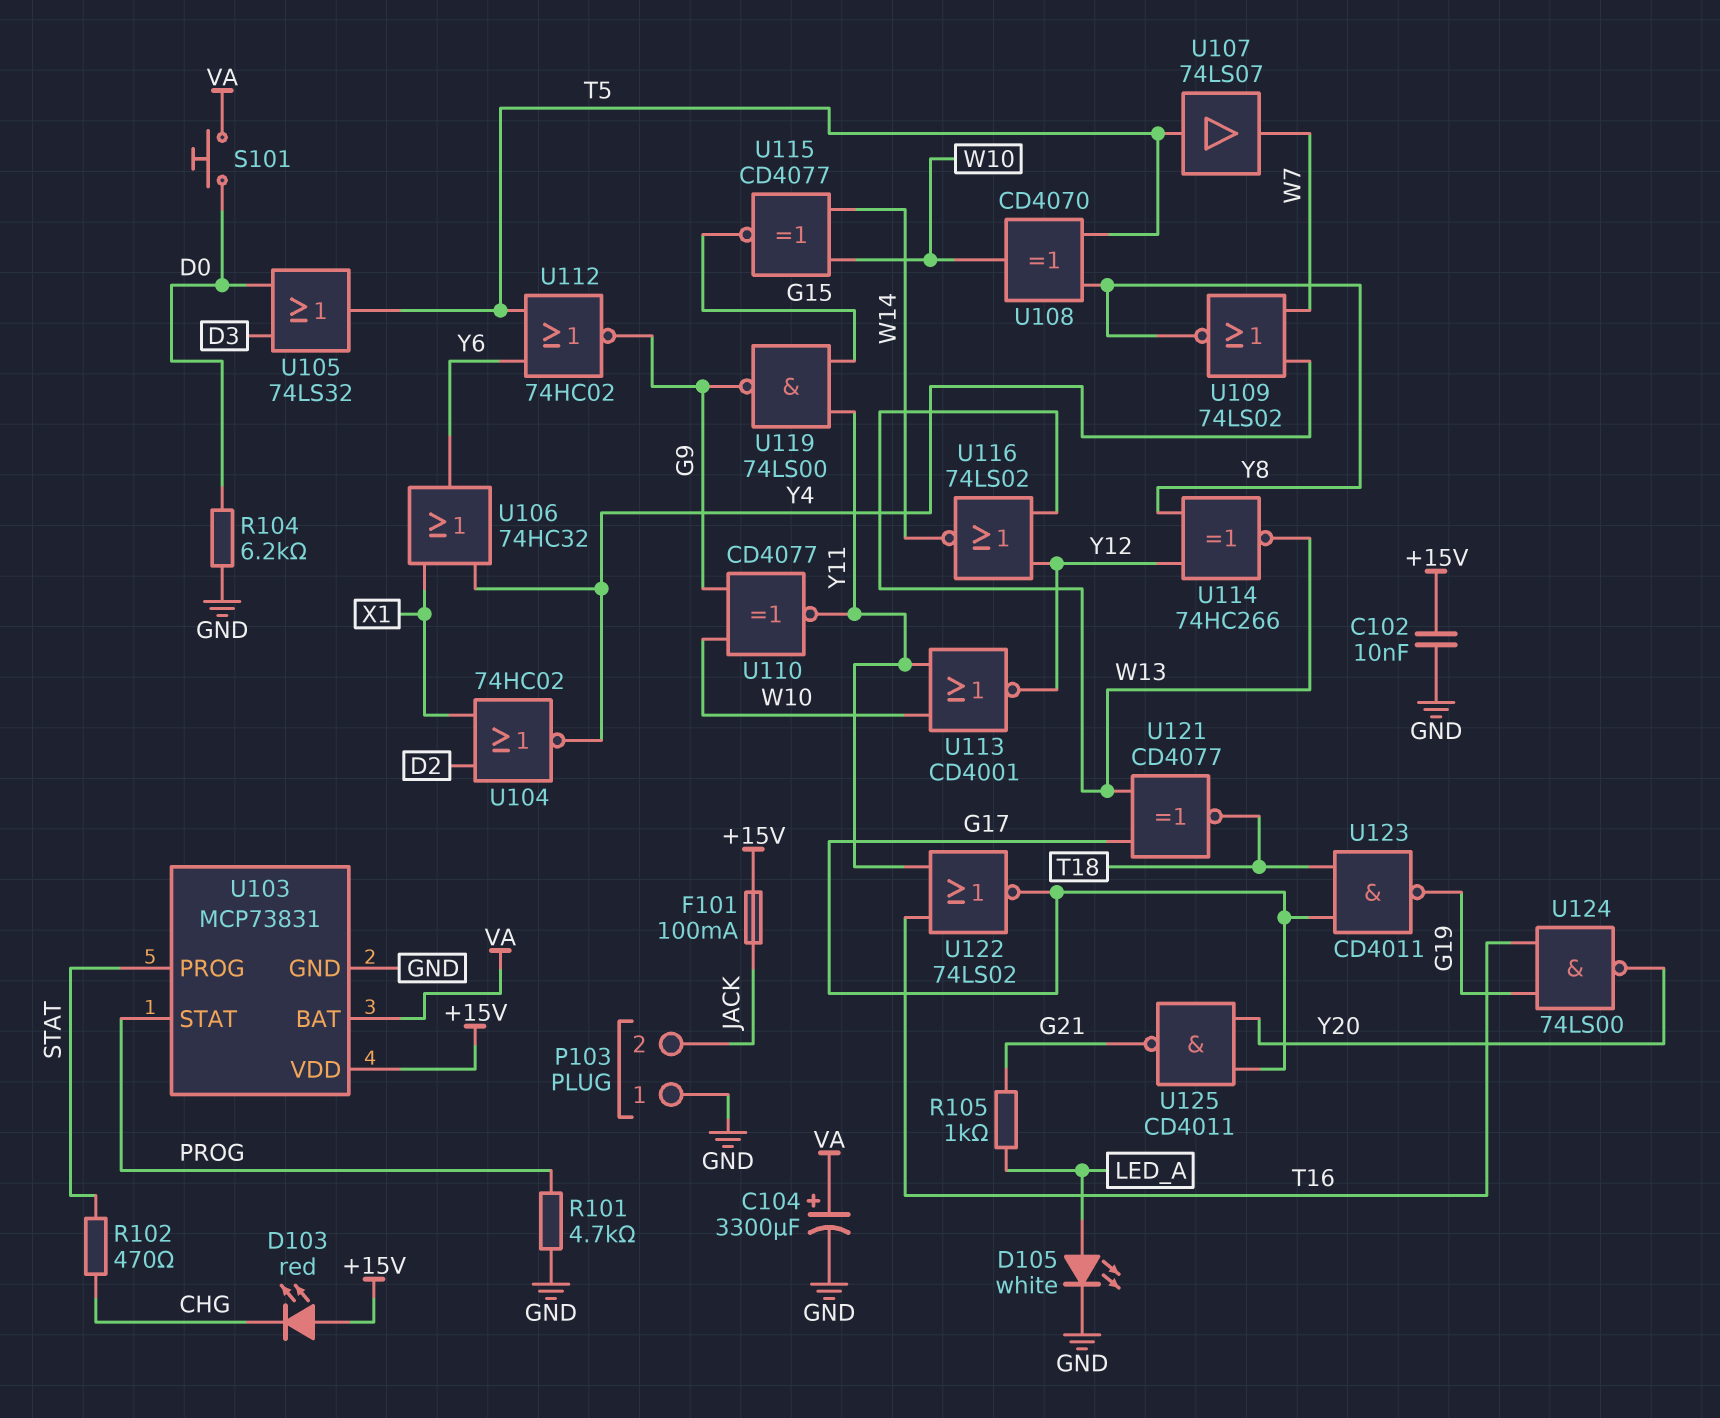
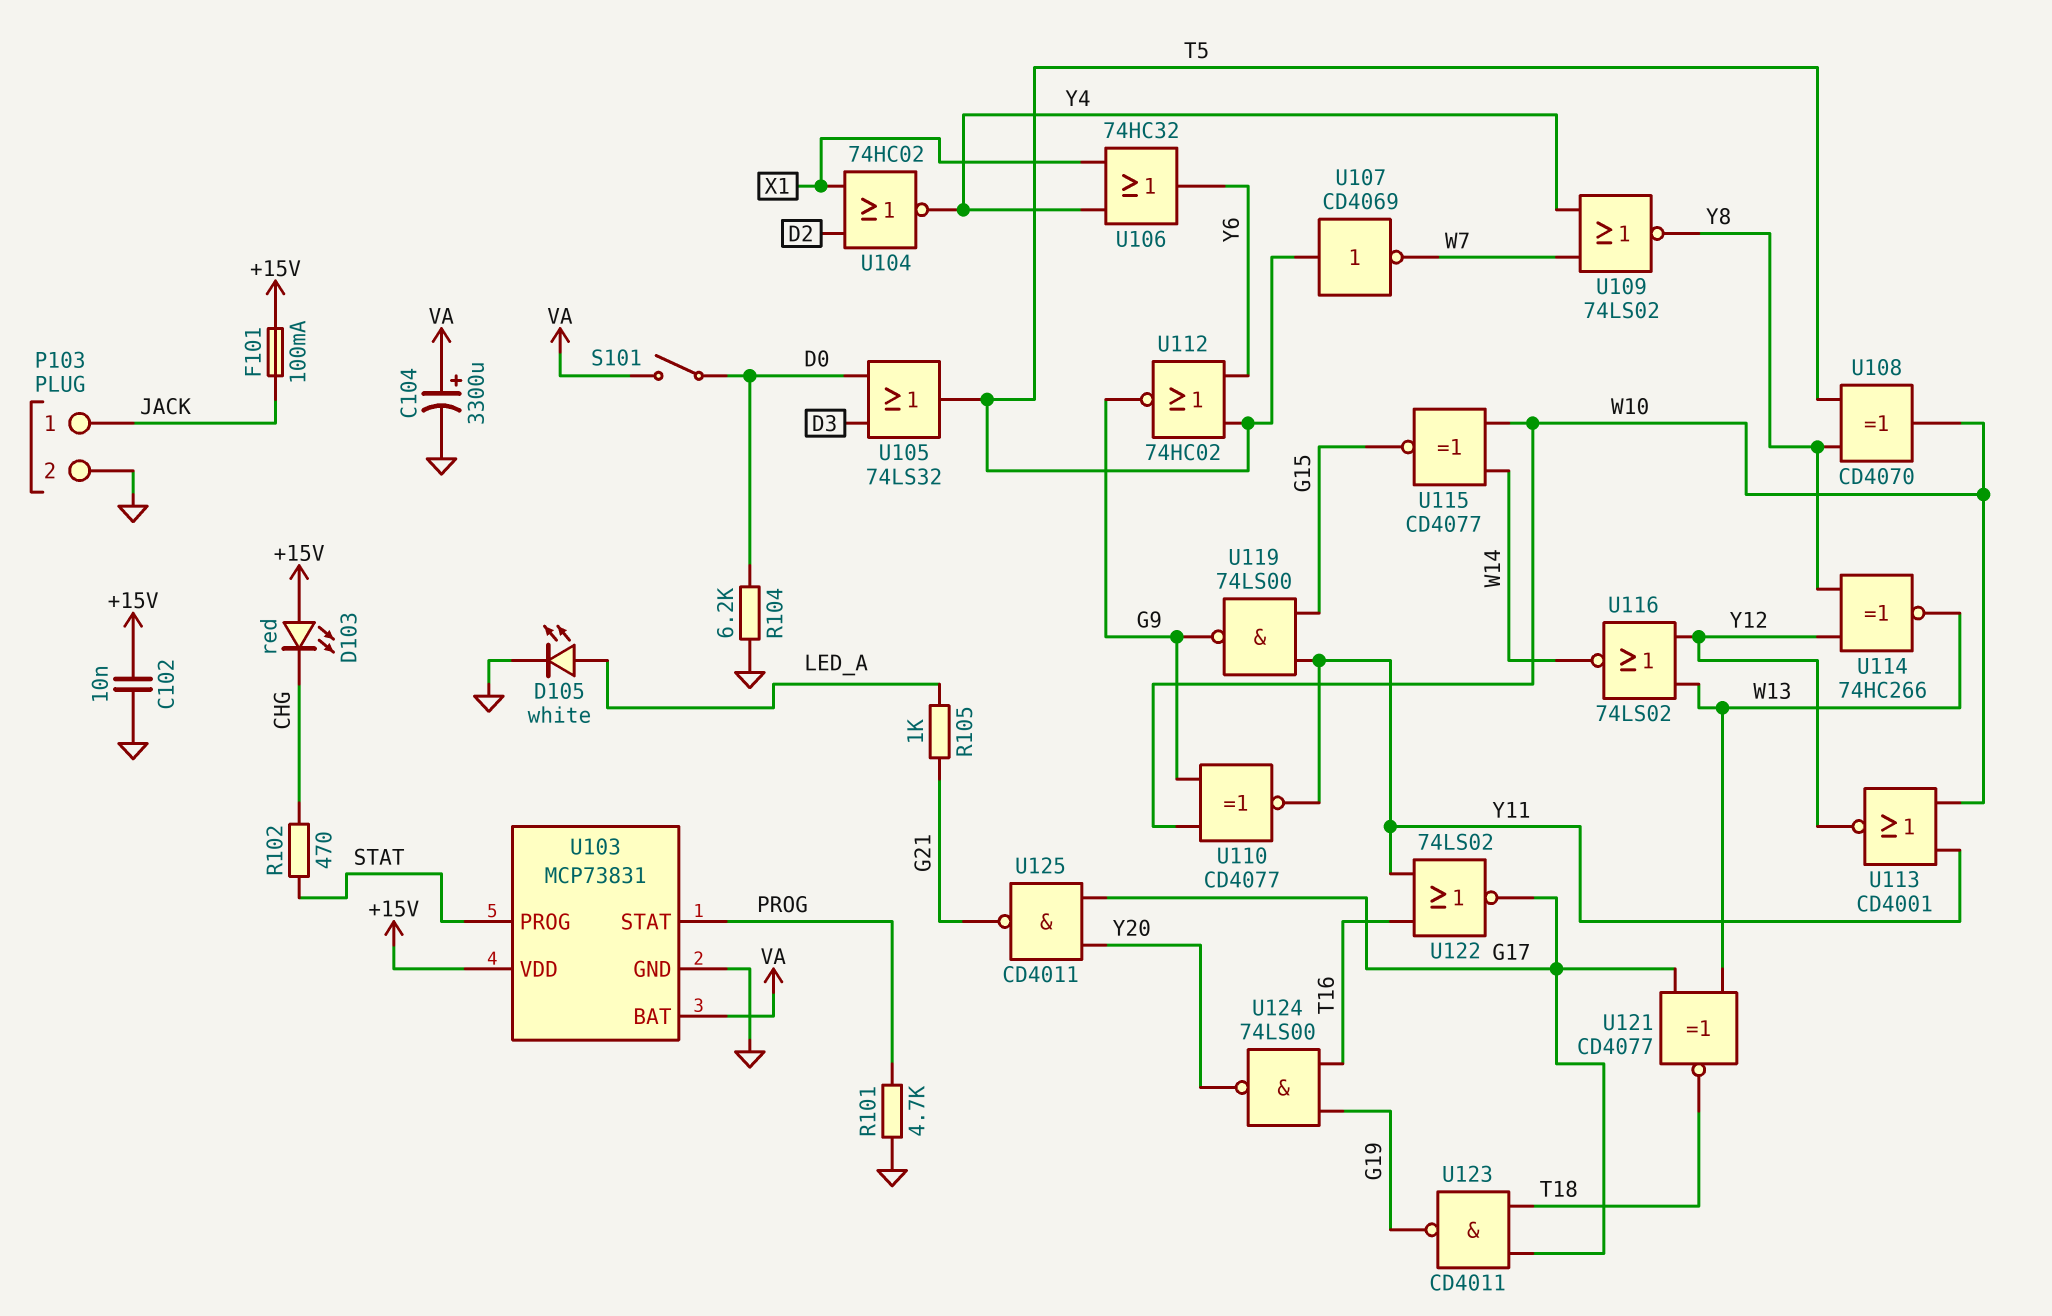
P103 pin 1: GND -> JACK
P103 pin 2: JACK -> GND
S101: button (D0, VA) -> switch (D0, VA)
U107: buffer 74LS07 (in T5, out W7) -> NOT CD4069 (in T5, out W7)

